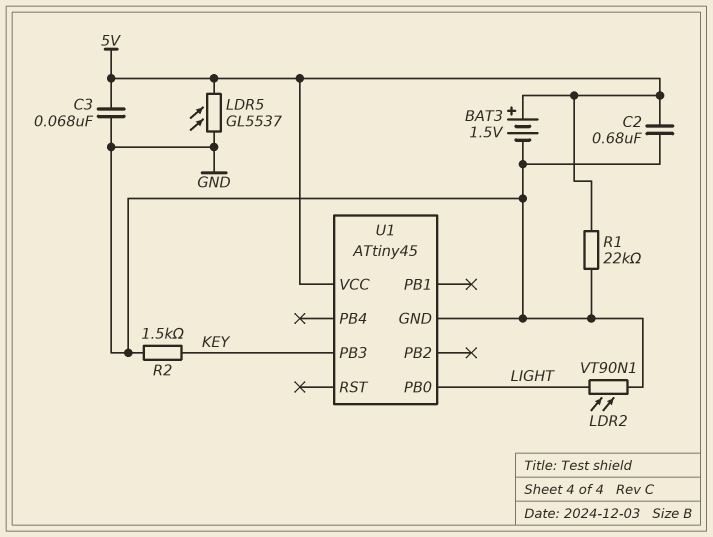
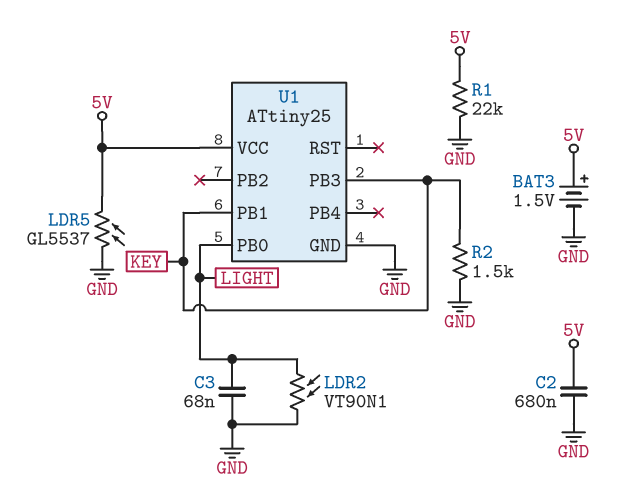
C3: 68nF (5V, GND) -> 68nF (GND, LIGHT)
U1: ATtiny45 -> ATtiny25
U1 pin PB1: none -> KEY

